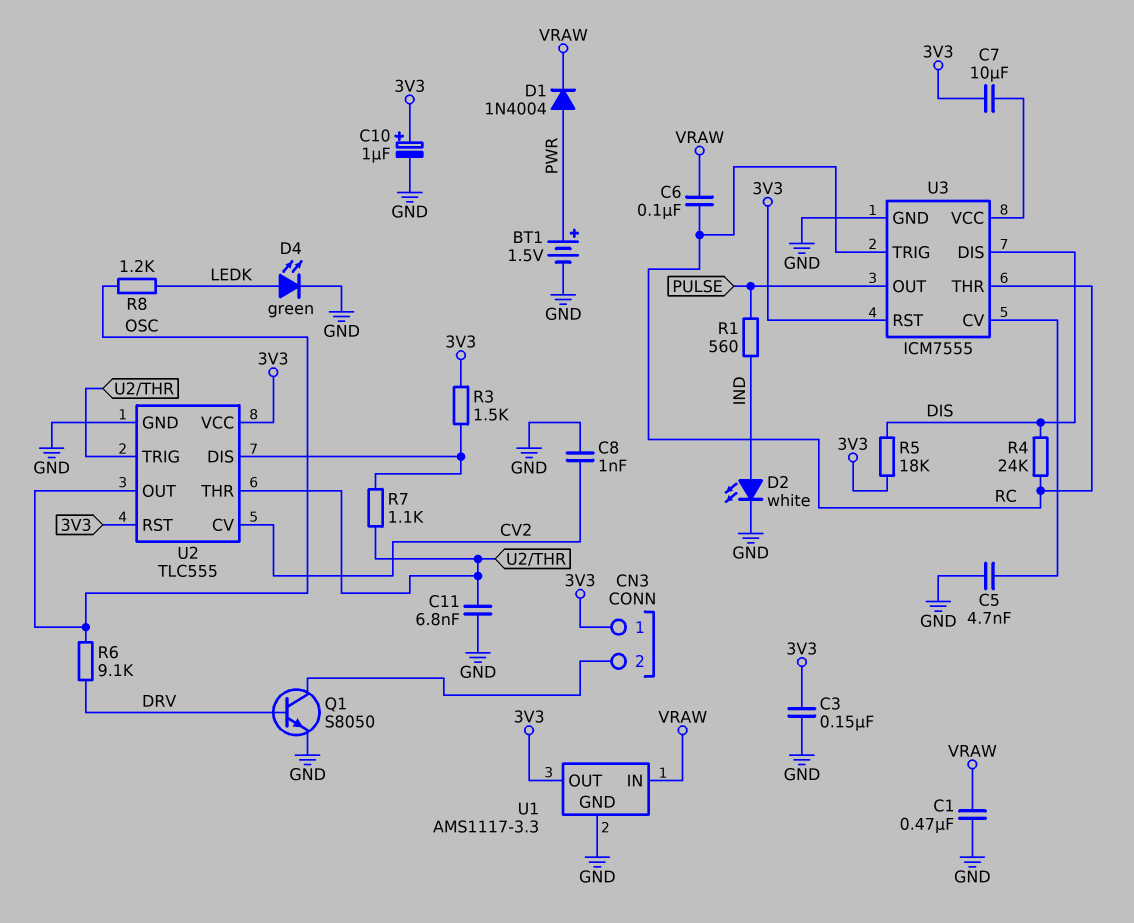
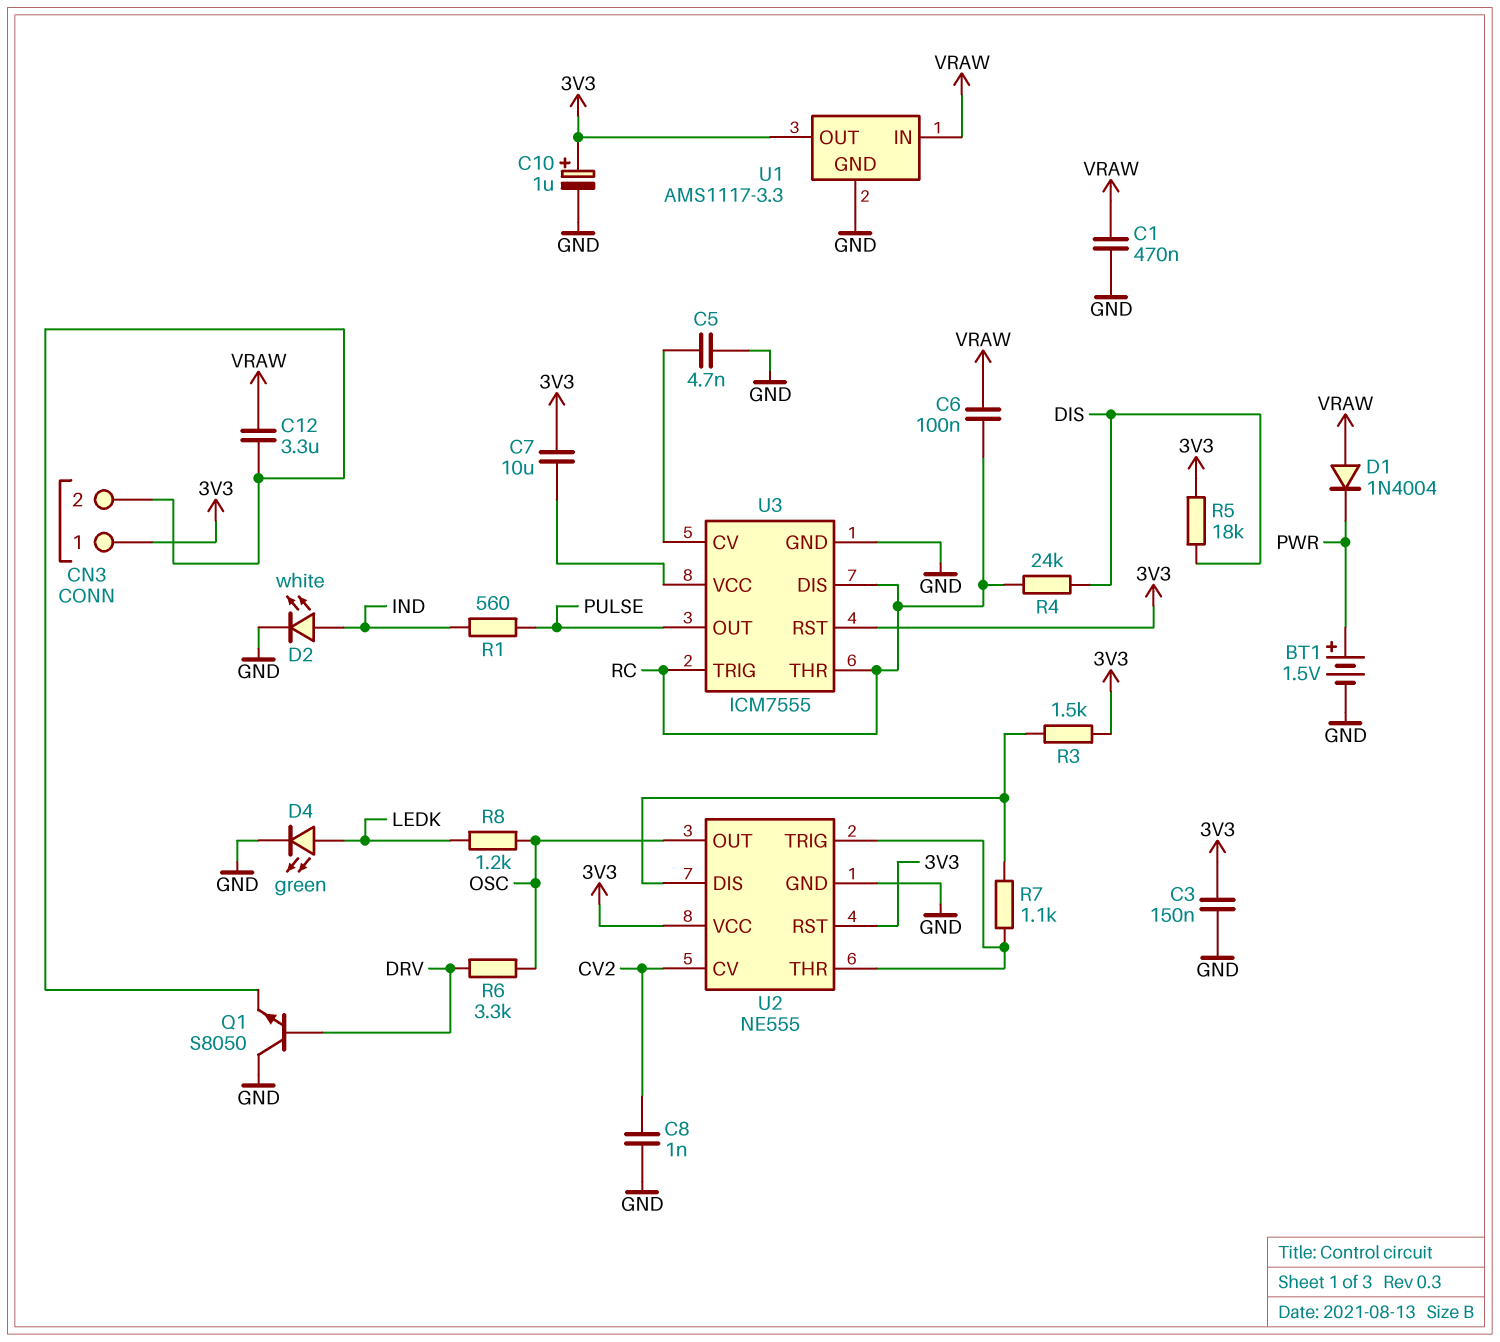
C11: 6.8nF (GND, U2/THR) -> none
C12: none -> 3.3uF (CN3/2, VRAW)
D1: diode 1N4004 (A PWR, K VRAW) -> diode 1N4004 (A VRAW, K PWR)
Q1: NPN S8050 (B DRV, C CN3/2, E GND) -> NPN S8050 (B DRV, C GND, E CN3/2)
R6: 9.1k (DRV, OSC) -> 3.3k (DRV, OSC)
U2: TLC555 -> NE555
U3 pin DIS: DIS -> RC

